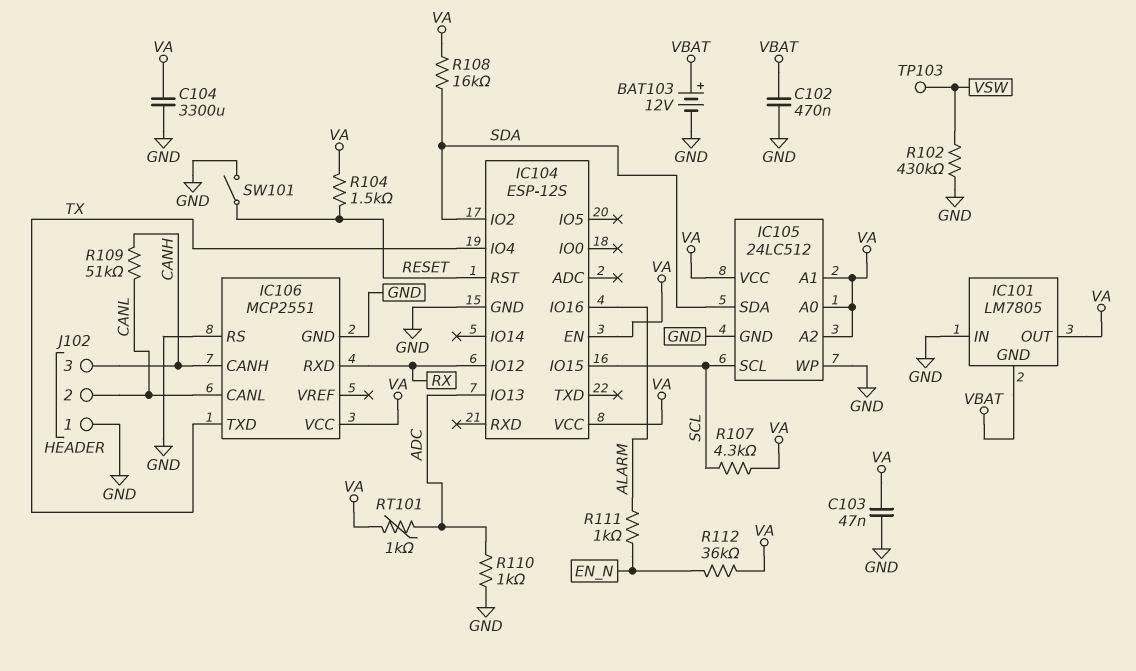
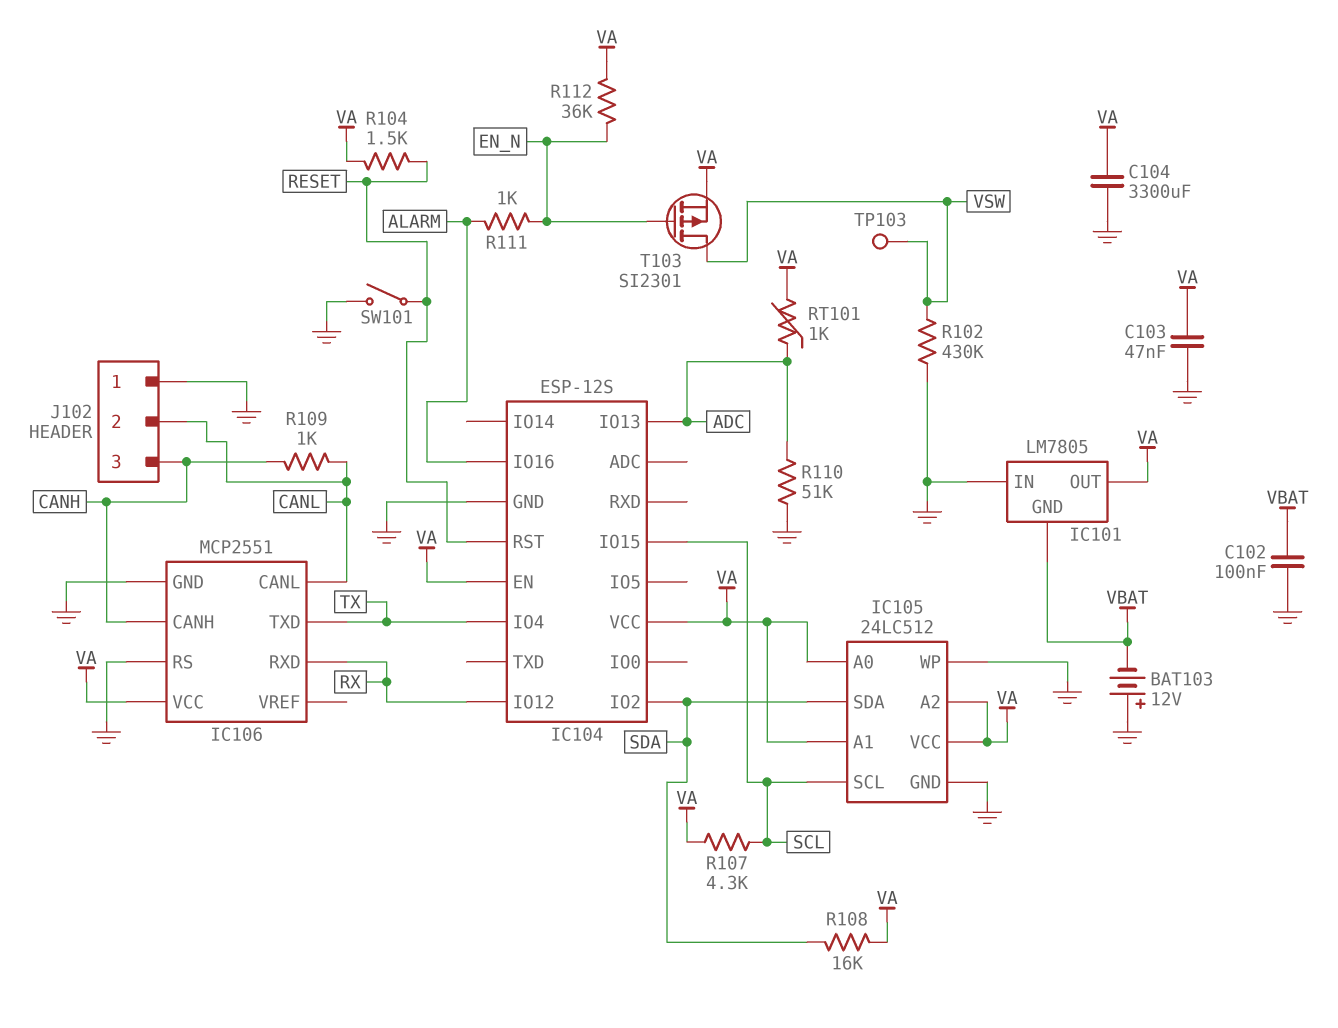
BAT103: 12V (plus VBAT, minus GND) -> 12V (plus GND, minus VBAT)
C102: 470nF (GND, VBAT) -> 100nF (GND, VBAT)
R109: 51k (CANH, CANL) -> 1k (CANH, CANL)
R110: 1k (ADC, GND) -> 51k (ADC, GND)
T103: none -> PMOS SI2301 (G EN_N, D VSW, S VA)

